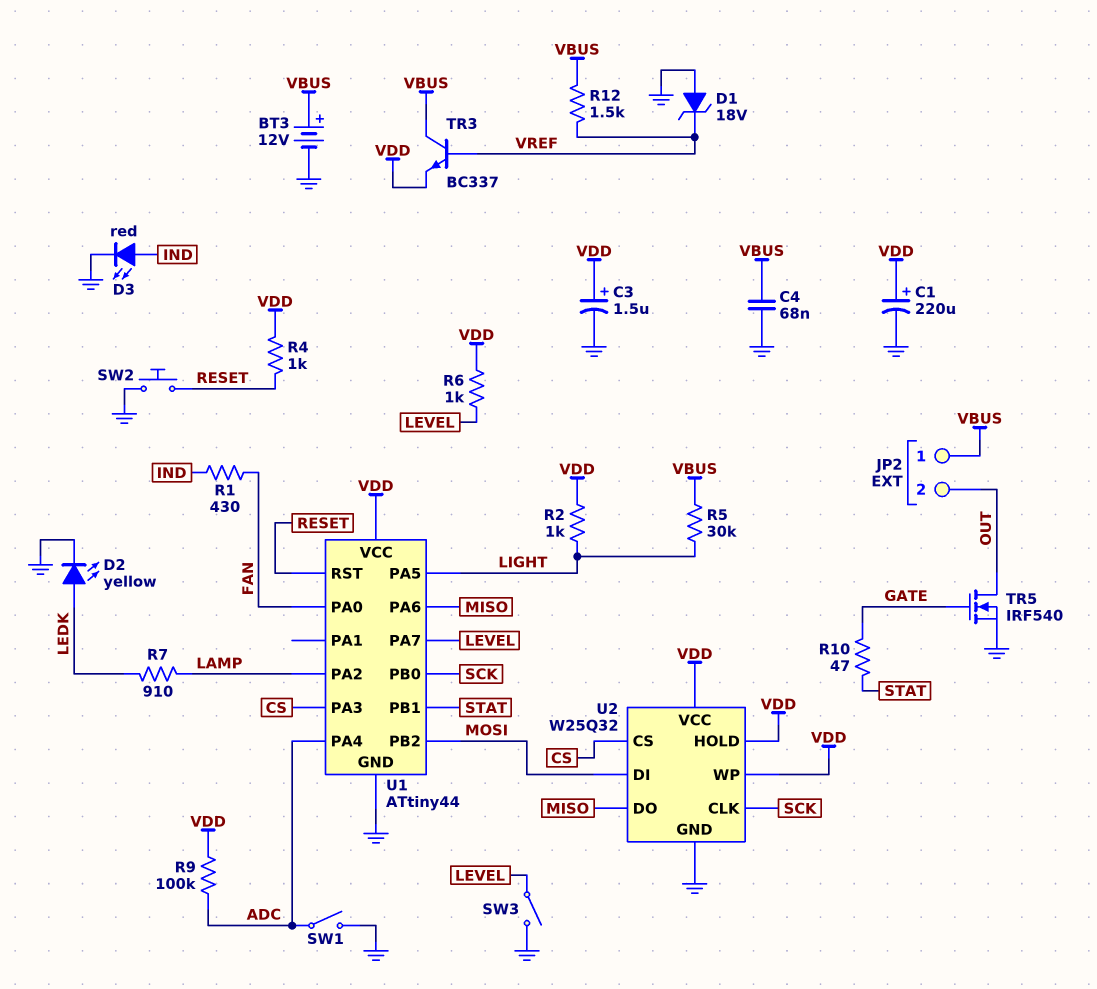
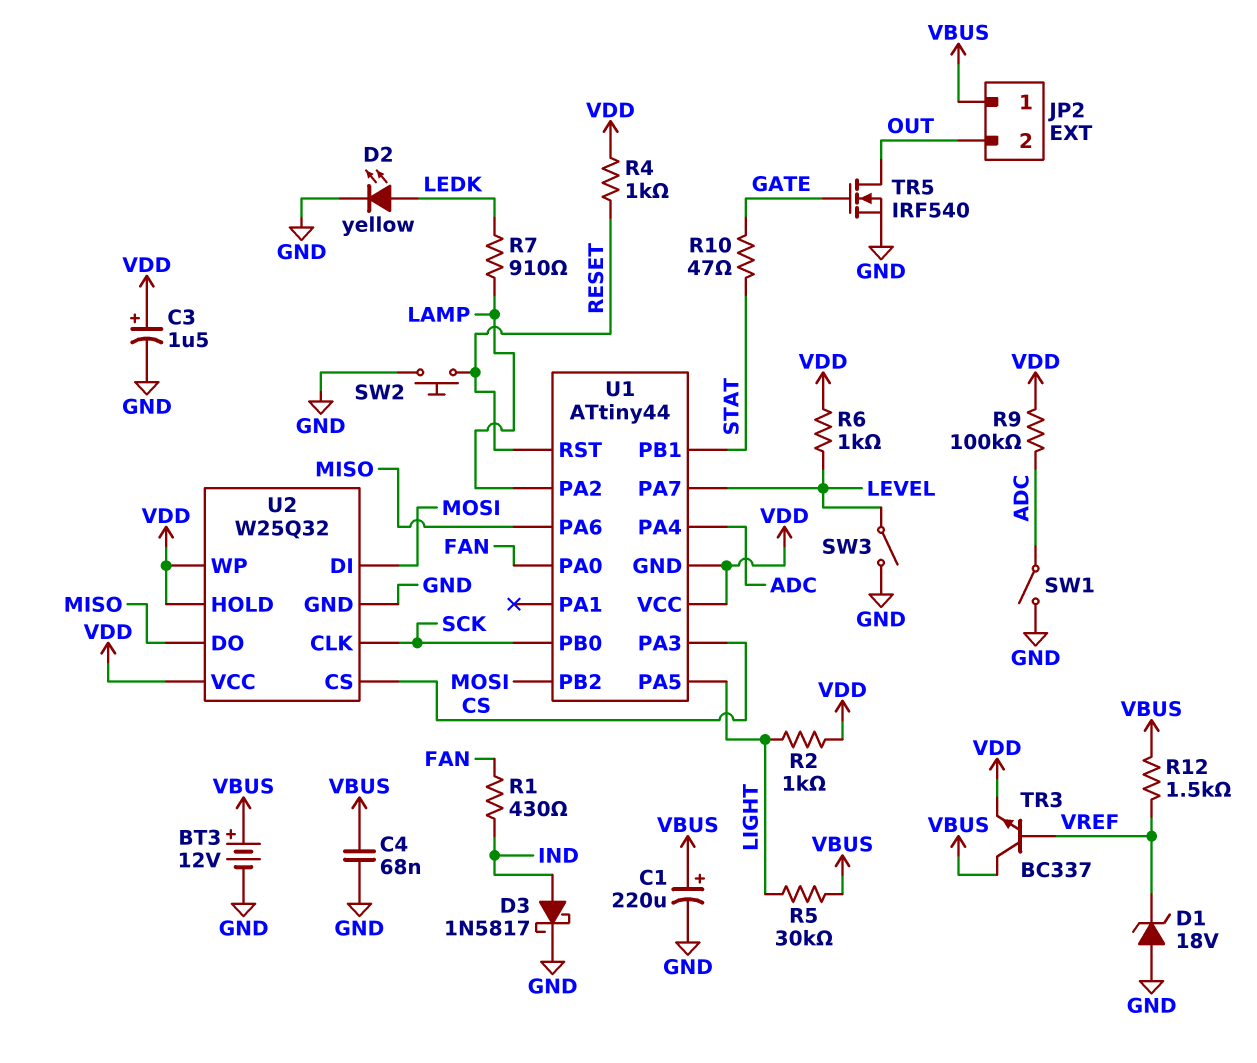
C1: 220uF (plus VDD, minus GND) -> 220uF (plus VBUS, minus GND)
D3: LED red (A IND, K GND) -> schottky 1N5817 (A IND, K GND)
U1 pin GND: GND -> VDD

